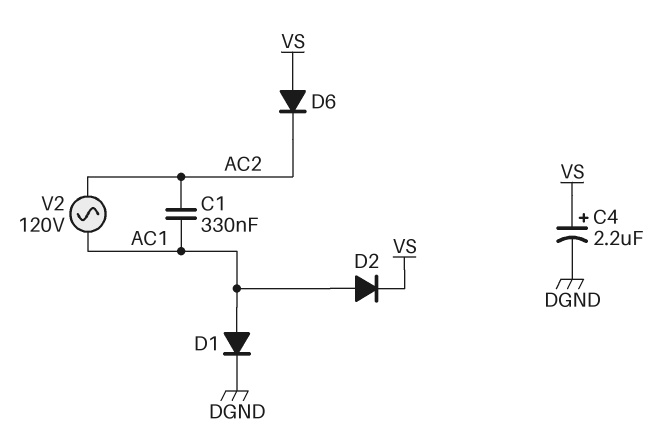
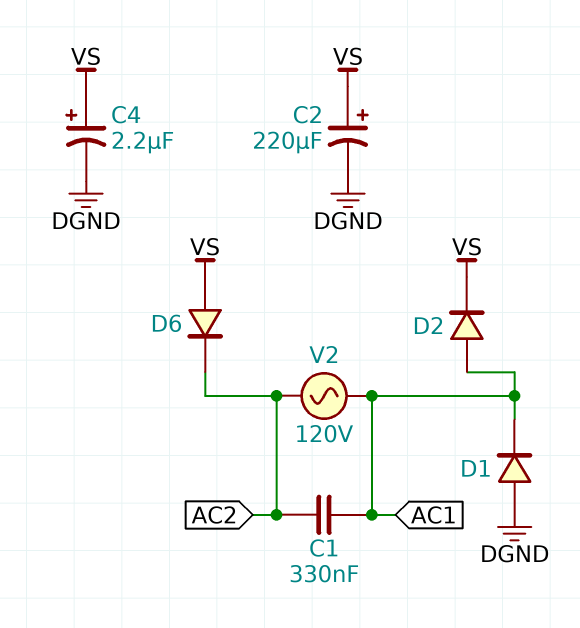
C2: none -> 220uF (plus VS, minus DGND)
D1: diode (A AC1, K DGND) -> diode (A DGND, K AC1)

